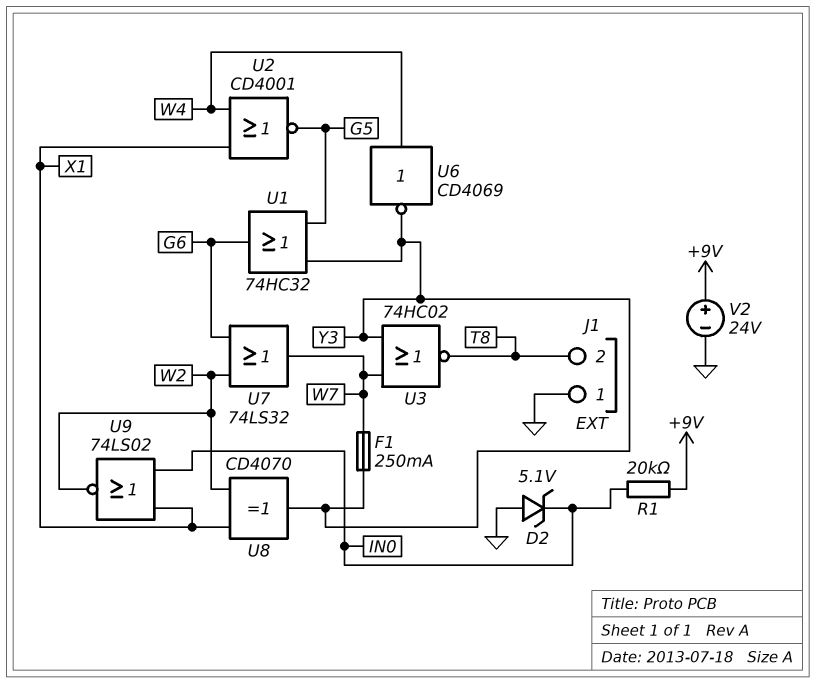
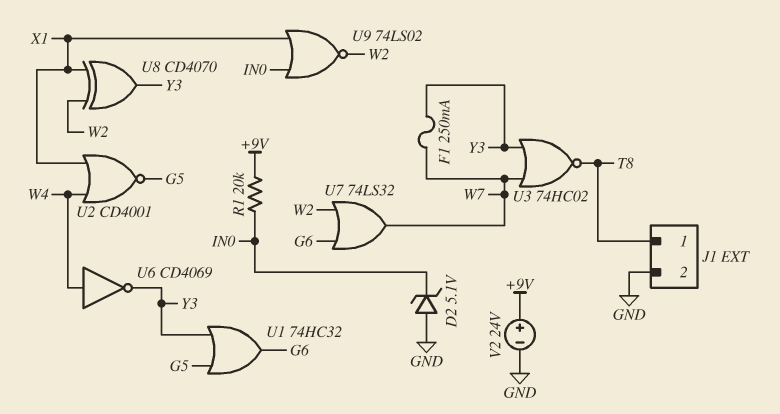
J1 pin 1: GND -> T8
J1 pin 2: T8 -> GND

